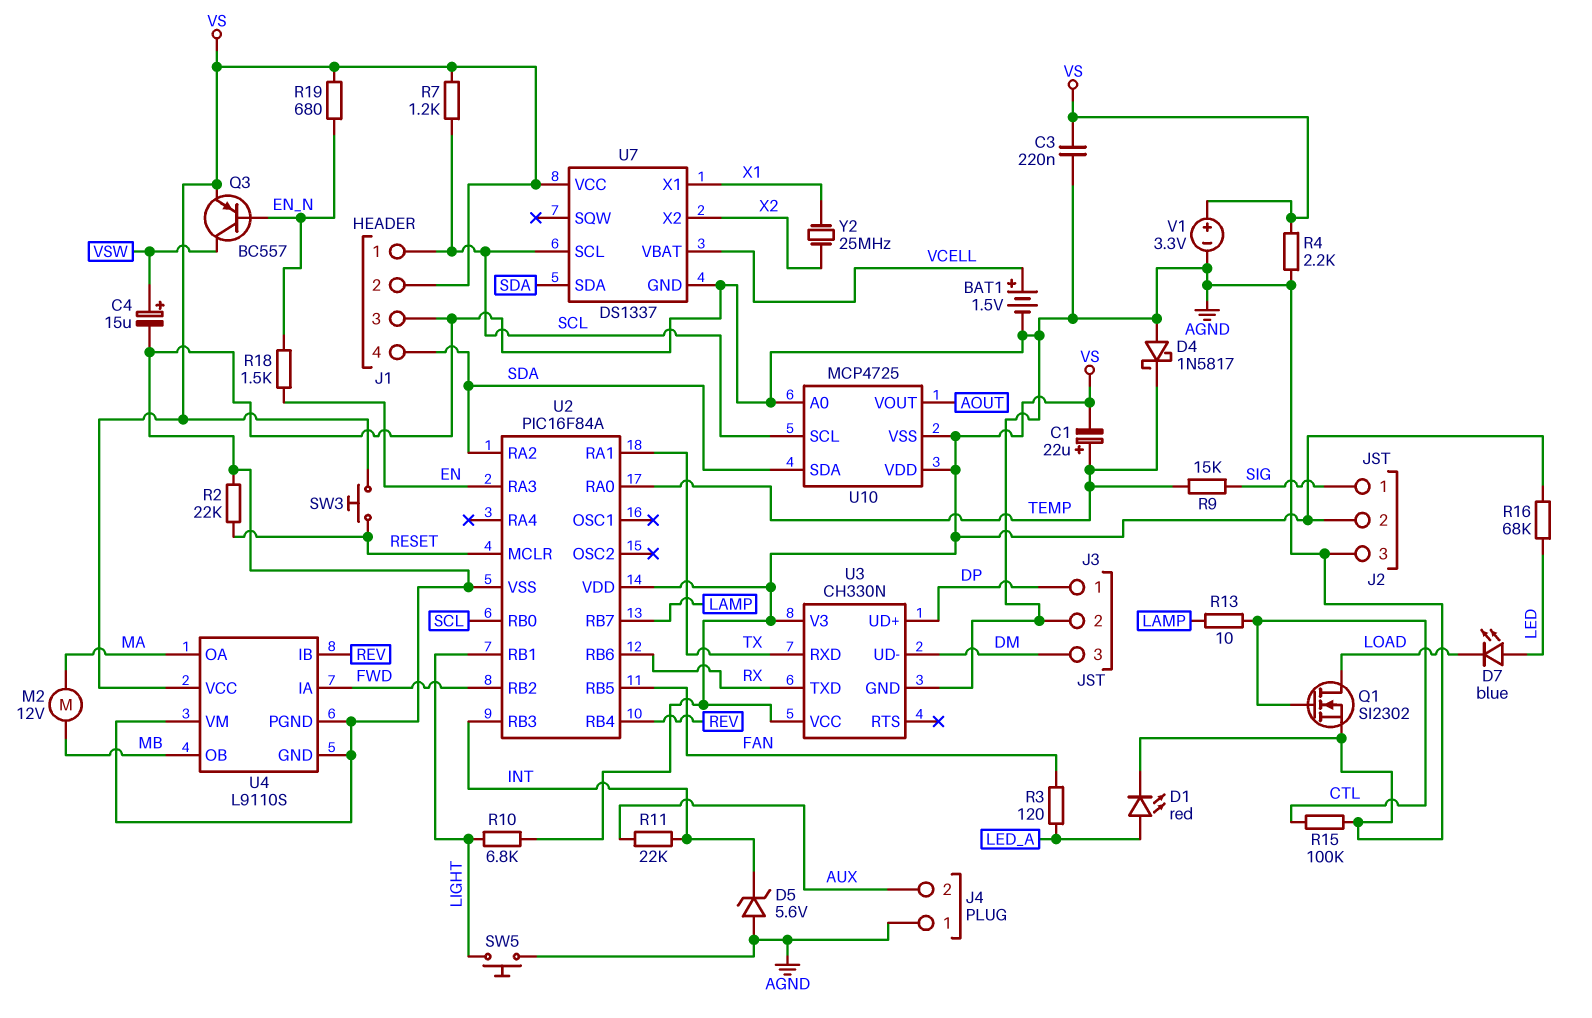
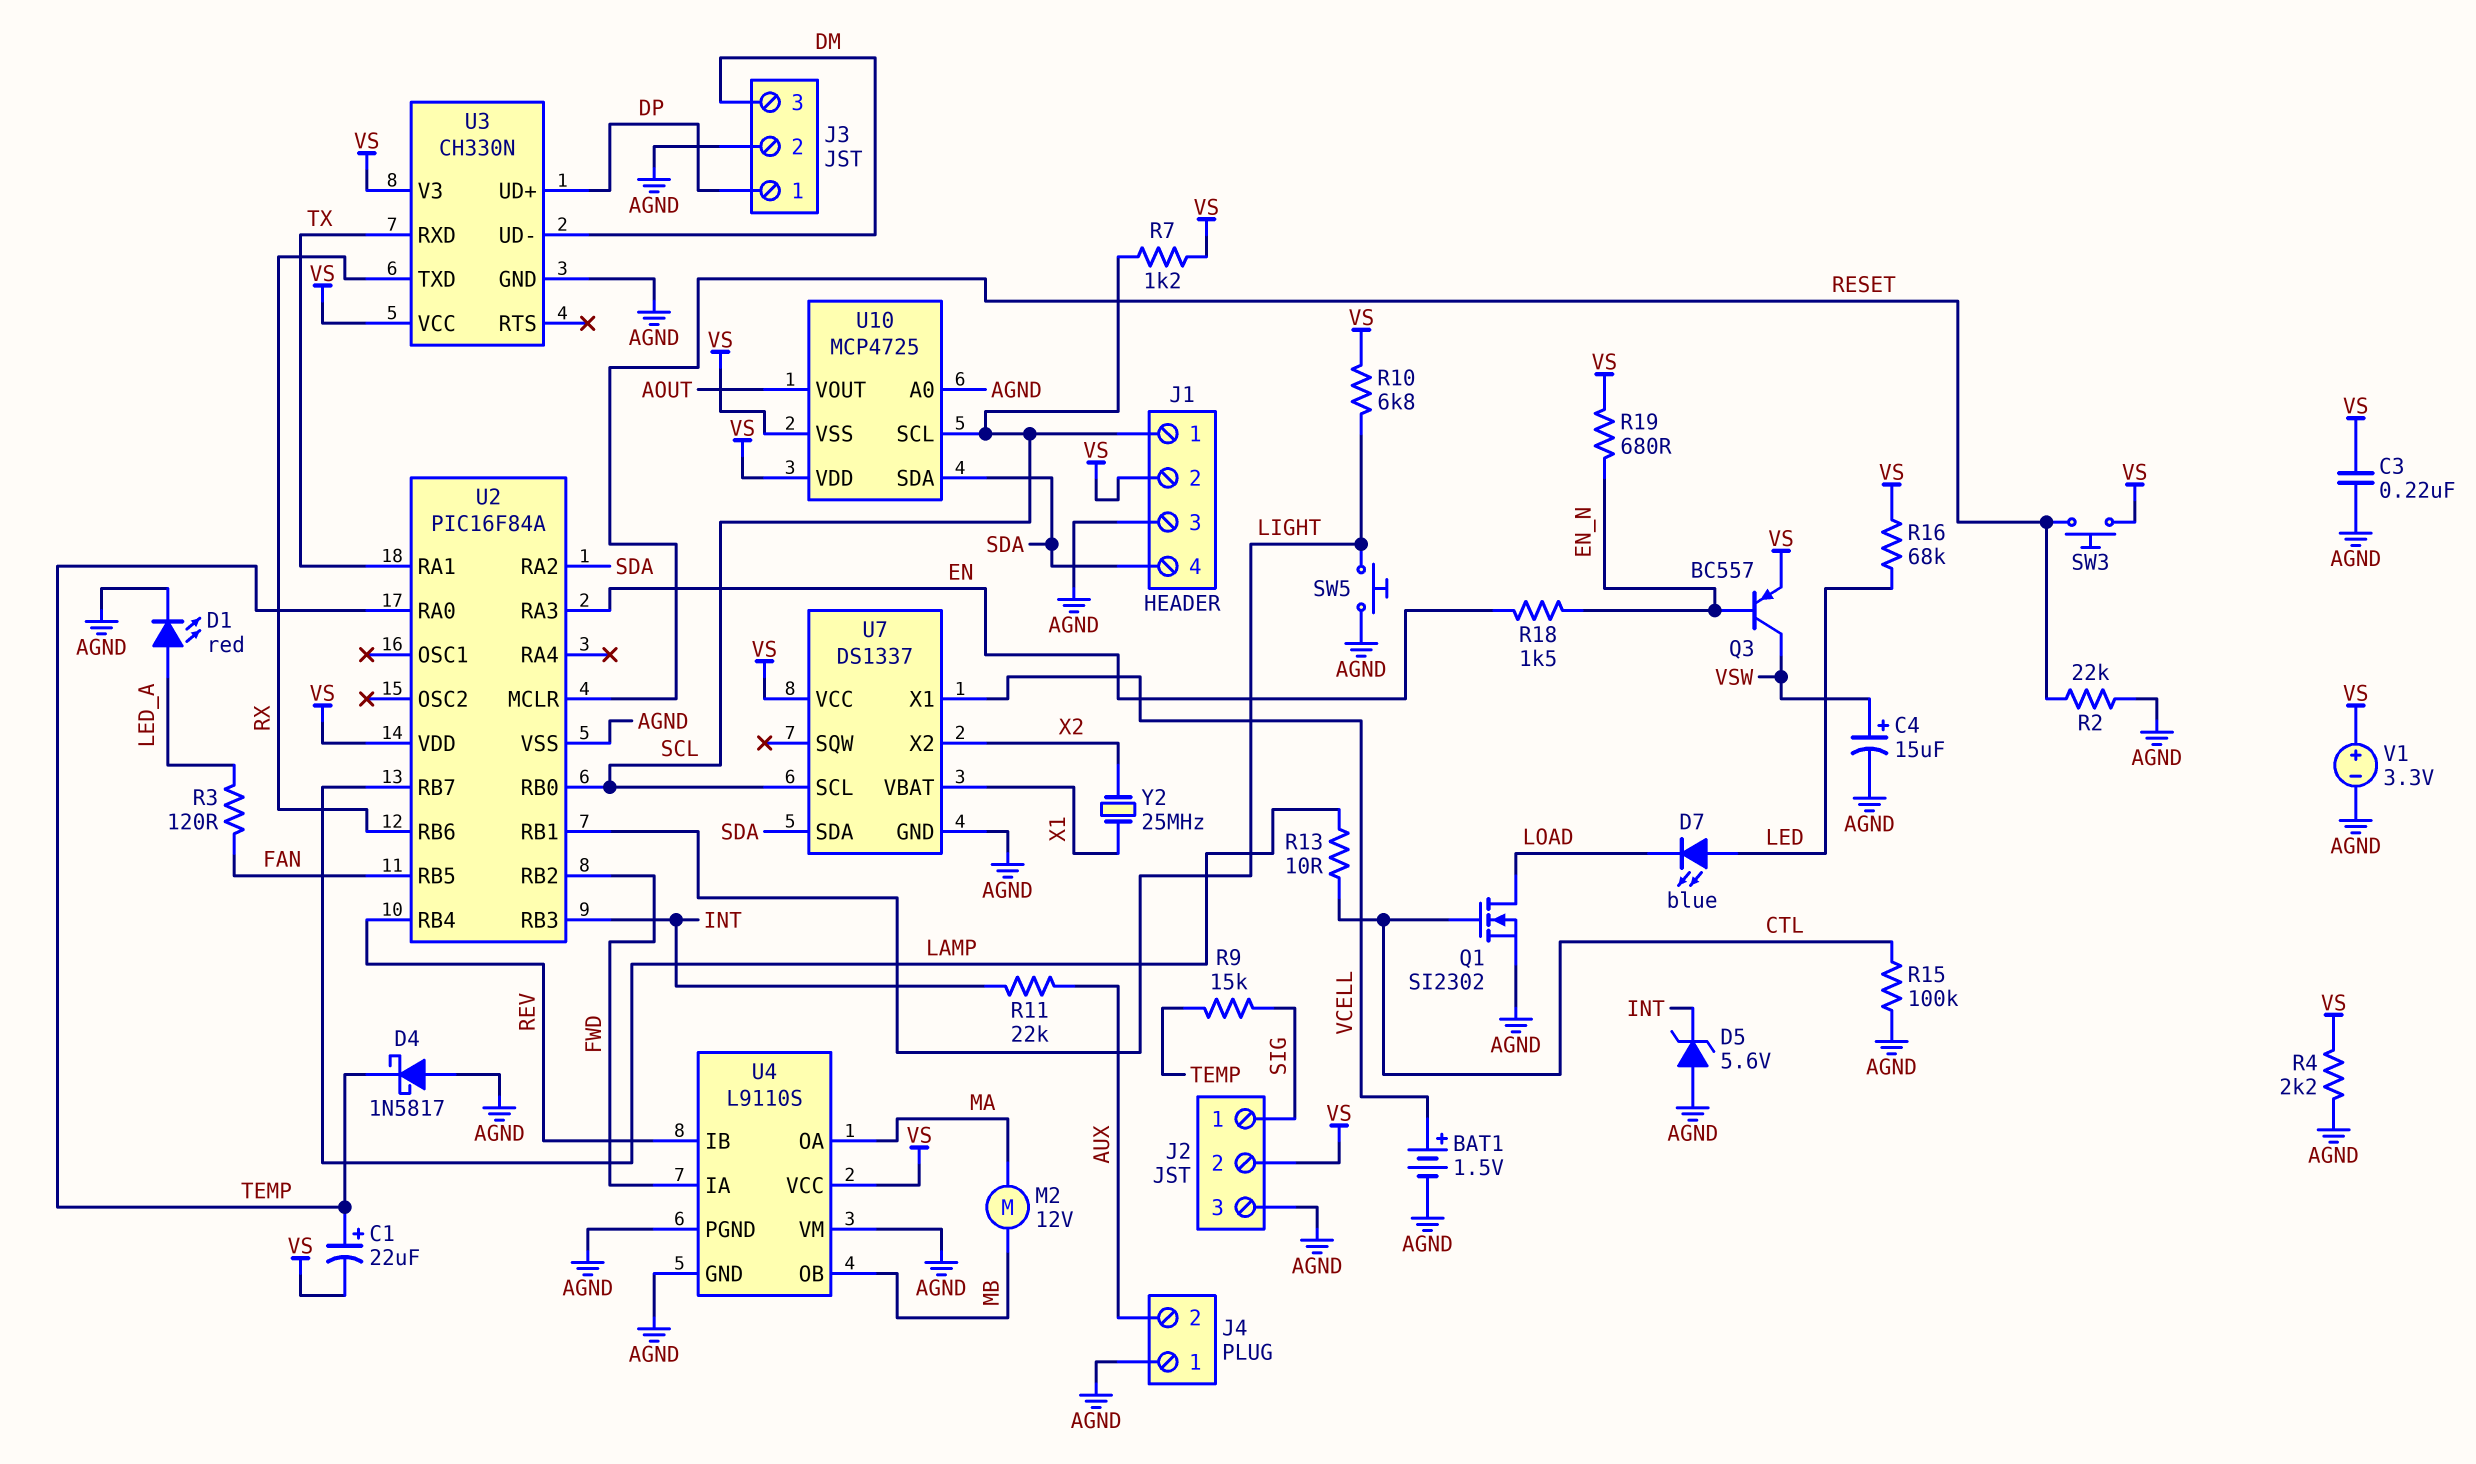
U7 pin VBAT: VCELL -> X1
U7 pin X1: X1 -> VCELL

